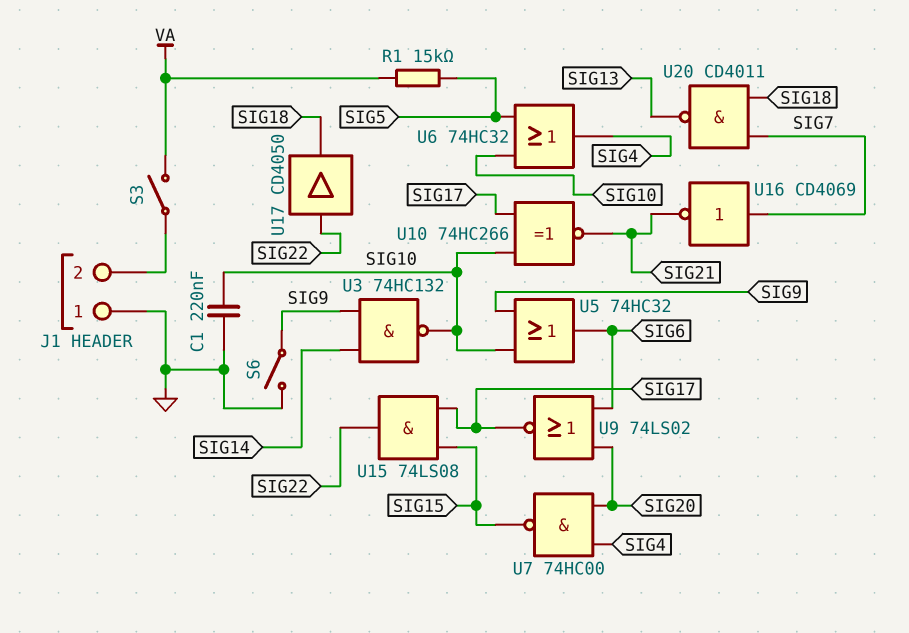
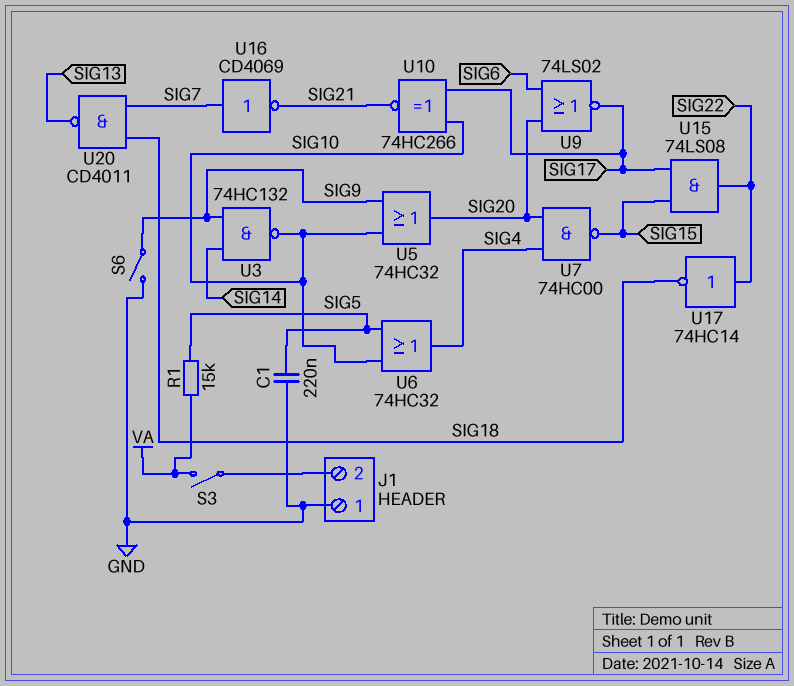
C1: 220nF (GND, SIG10) -> 220nF (GND, SIG5)
U5: OR 74HC32 (in SIG9, in SIG10, out SIG6) -> OR 74HC32 (in SIG9, in SIG10, out SIG20)
U17: buffer CD4050 (in SIG22, out SIG18) -> NOT 74HC14 (in SIG22, out SIG18)

